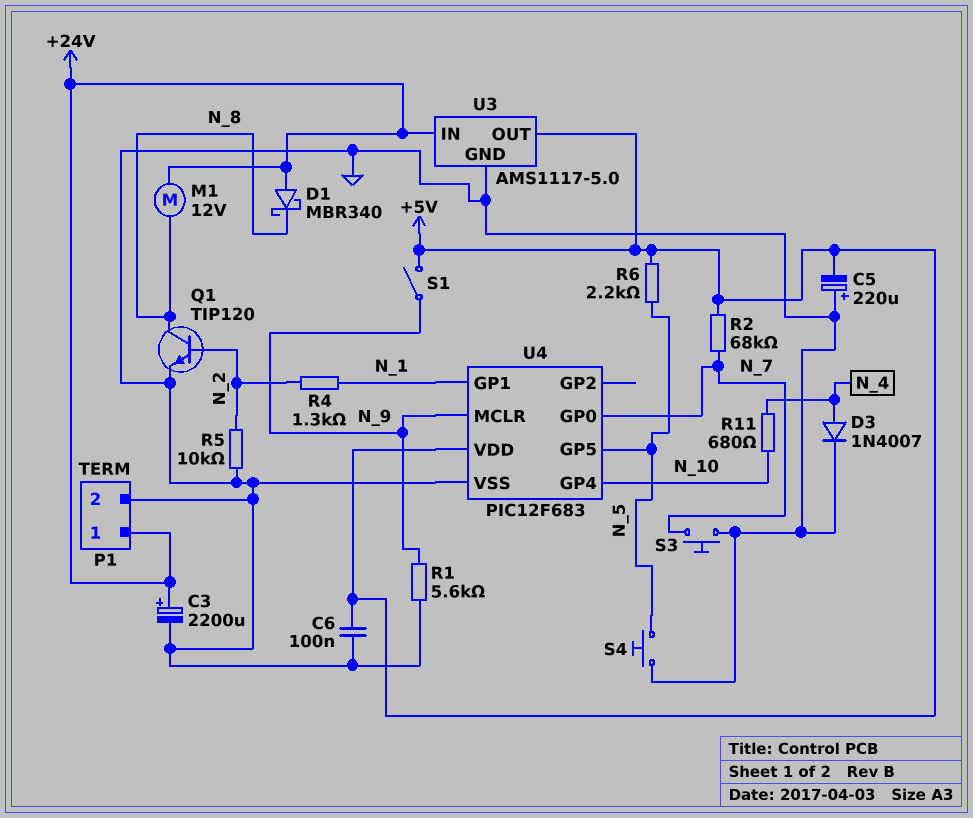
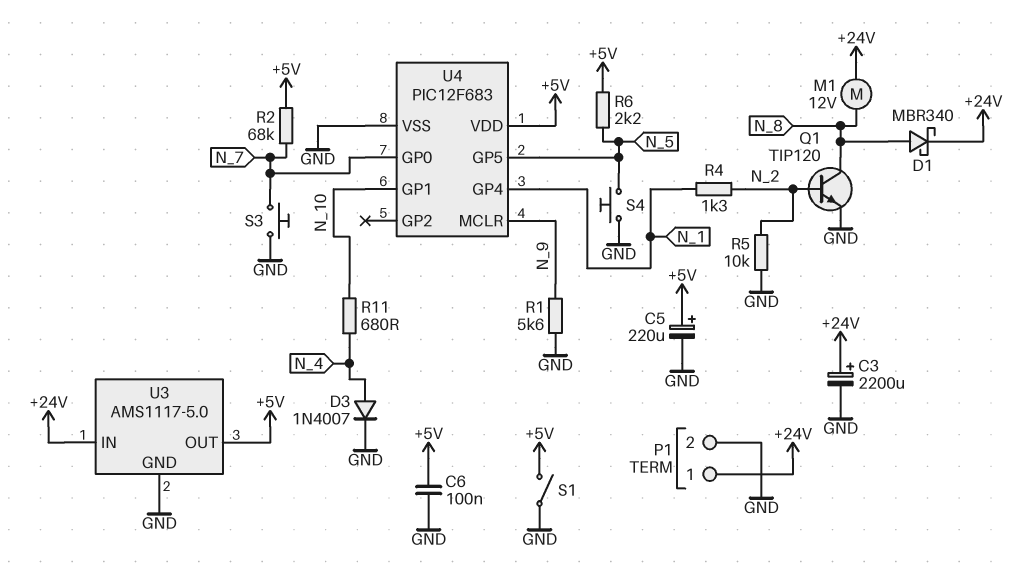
C5: 220uF (plus GND, minus +5V) -> 220uF (plus +5V, minus GND)
D1: schottky MBR340 (A +24V, K N_8) -> schottky MBR340 (A N_8, K +24V)
S1: switch (+5V, N_9) -> switch (+5V, GND)
U4 pin GP1: N_1 -> N_10
U4 pin GP4: N_10 -> N_1

